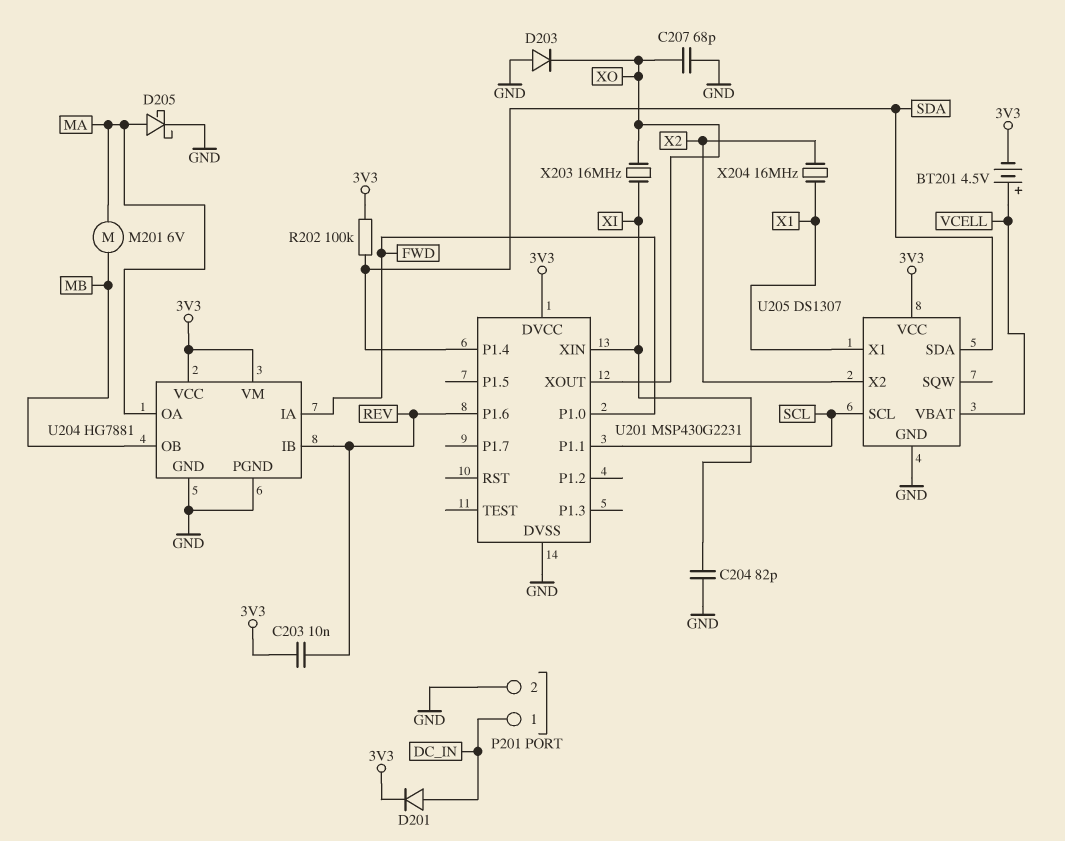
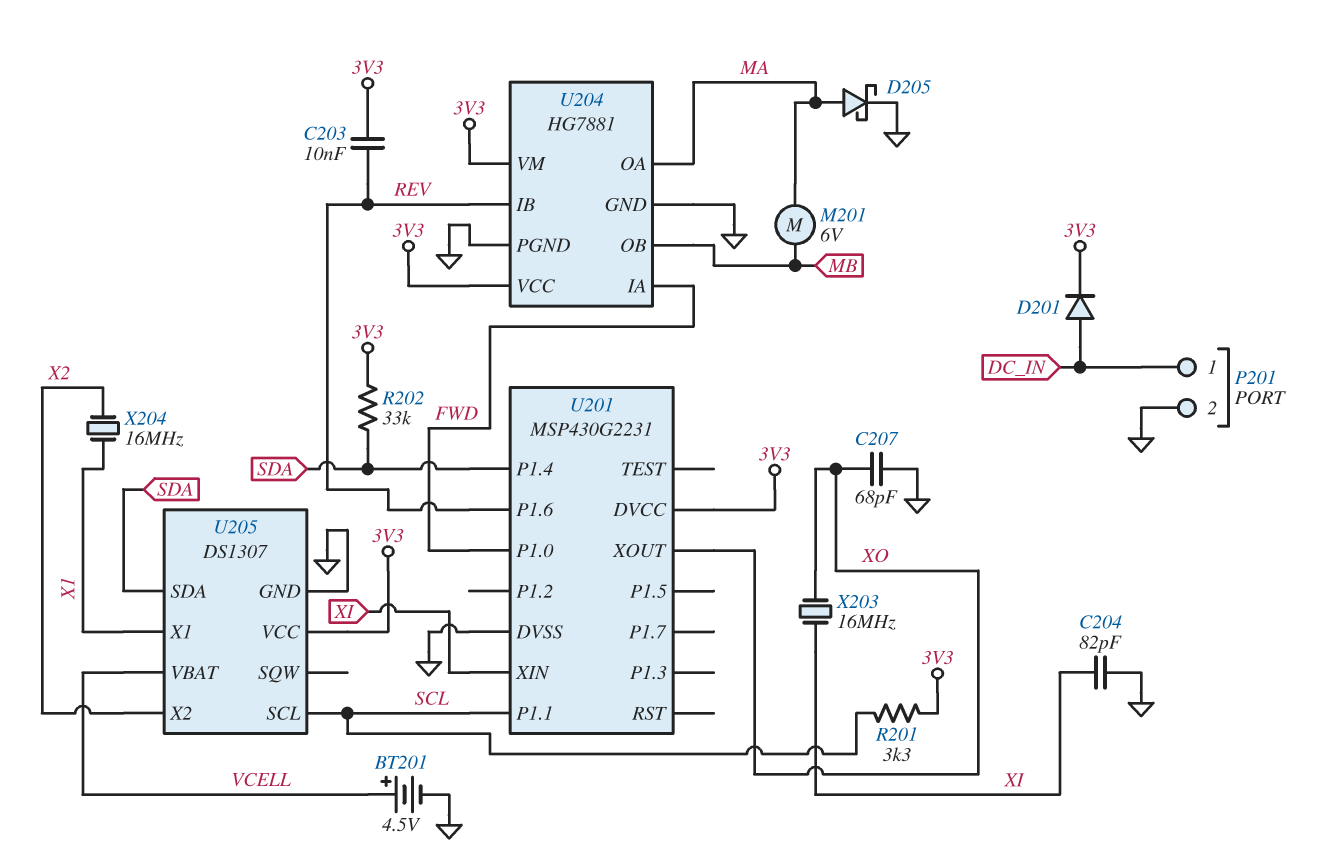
BT201: 4.5V (plus VCELL, minus 3V3) -> 4.5V (plus VCELL, minus GND)
D203: diode (A GND, K XO) -> none
R201: none -> 3.3k (3V3, SCL)
R202: 100k (3V3, SDA) -> 33k (3V3, SDA)

